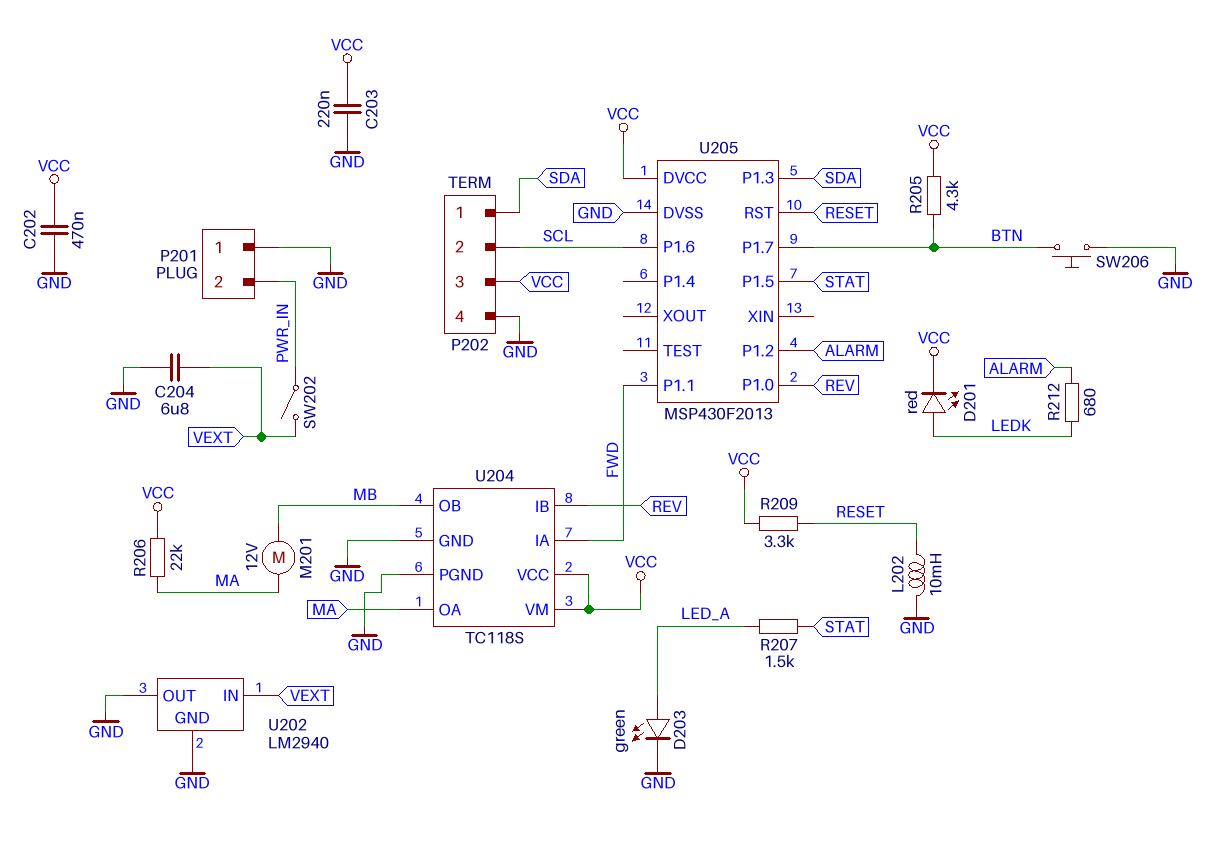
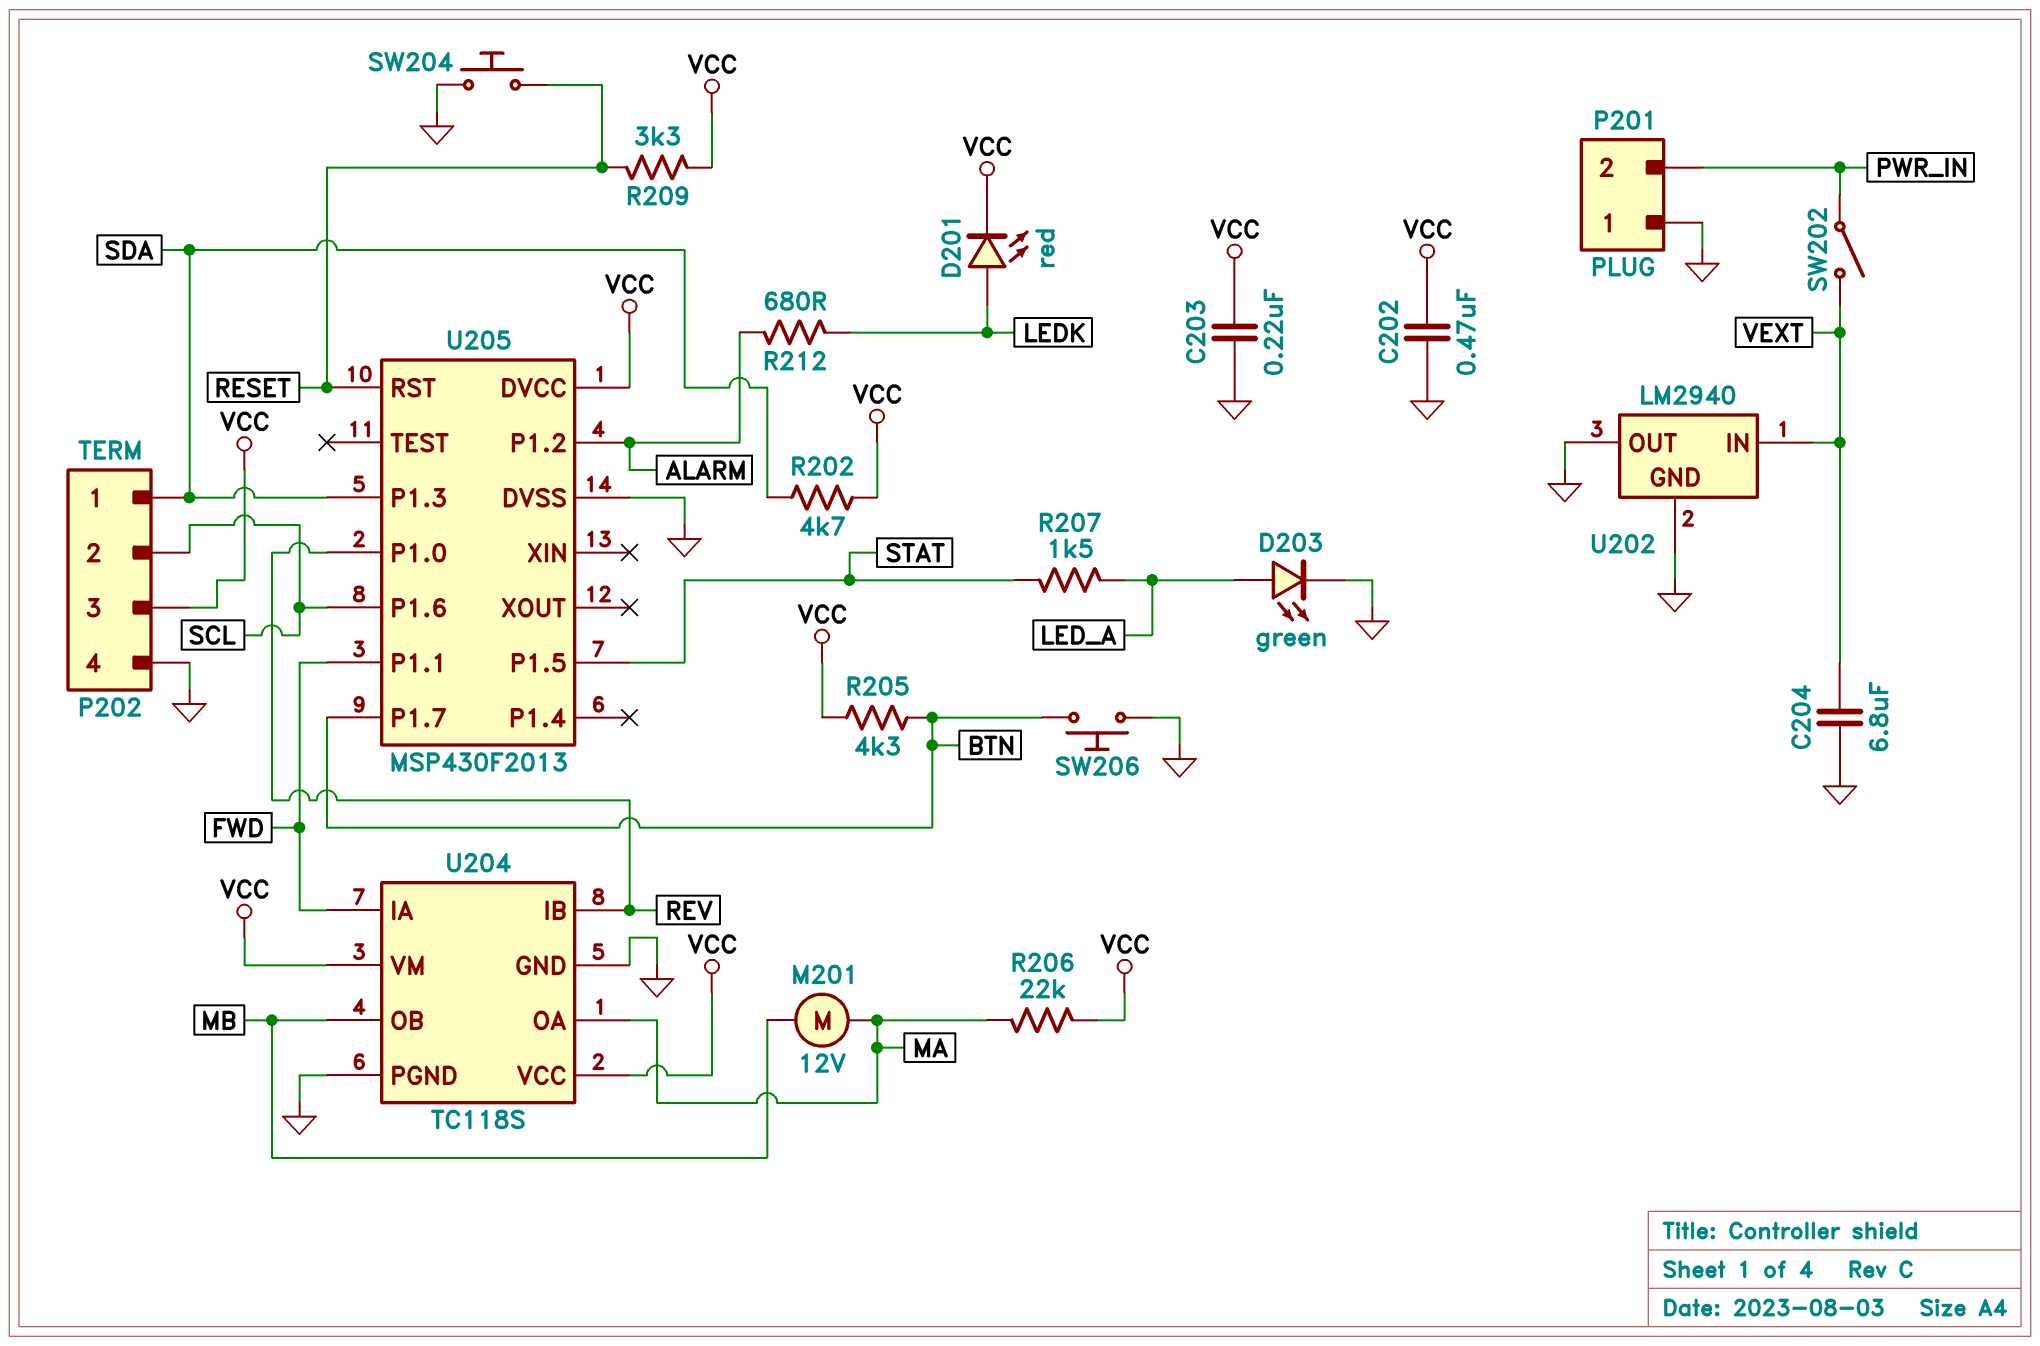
L202: 10mH (GND, RESET) -> none
R202: none -> 4.7k (SDA, VCC)
SW204: none -> button (GND, RESET)

